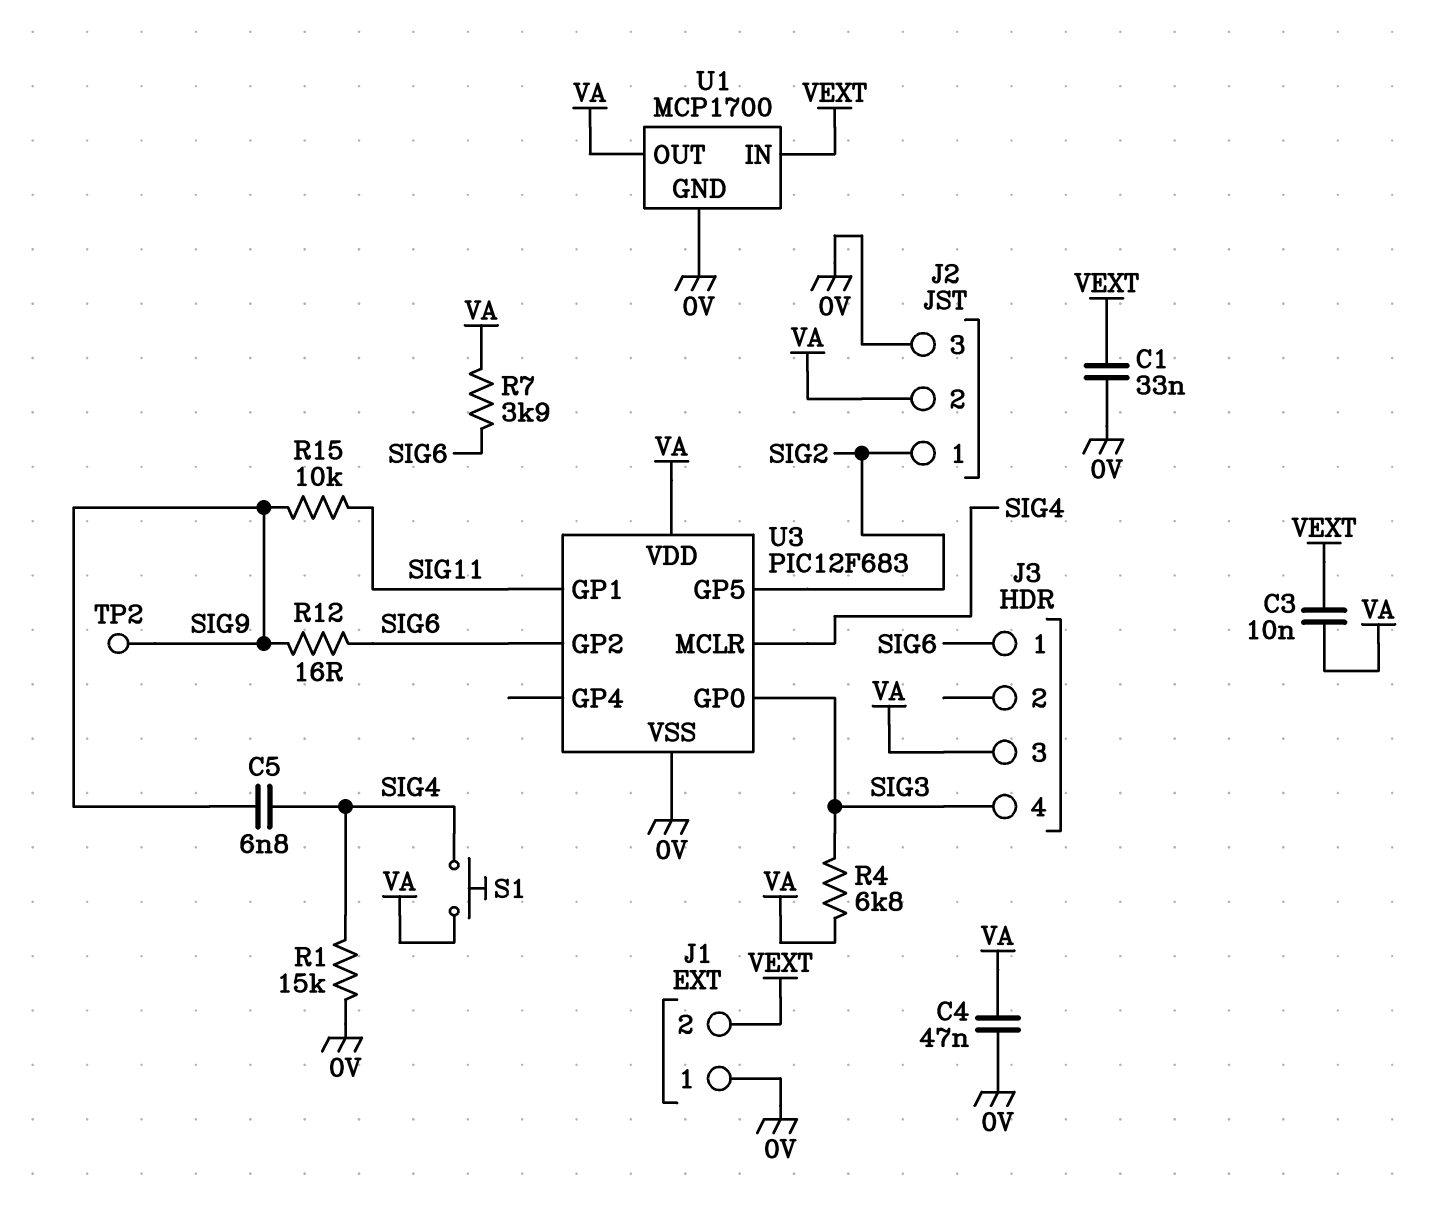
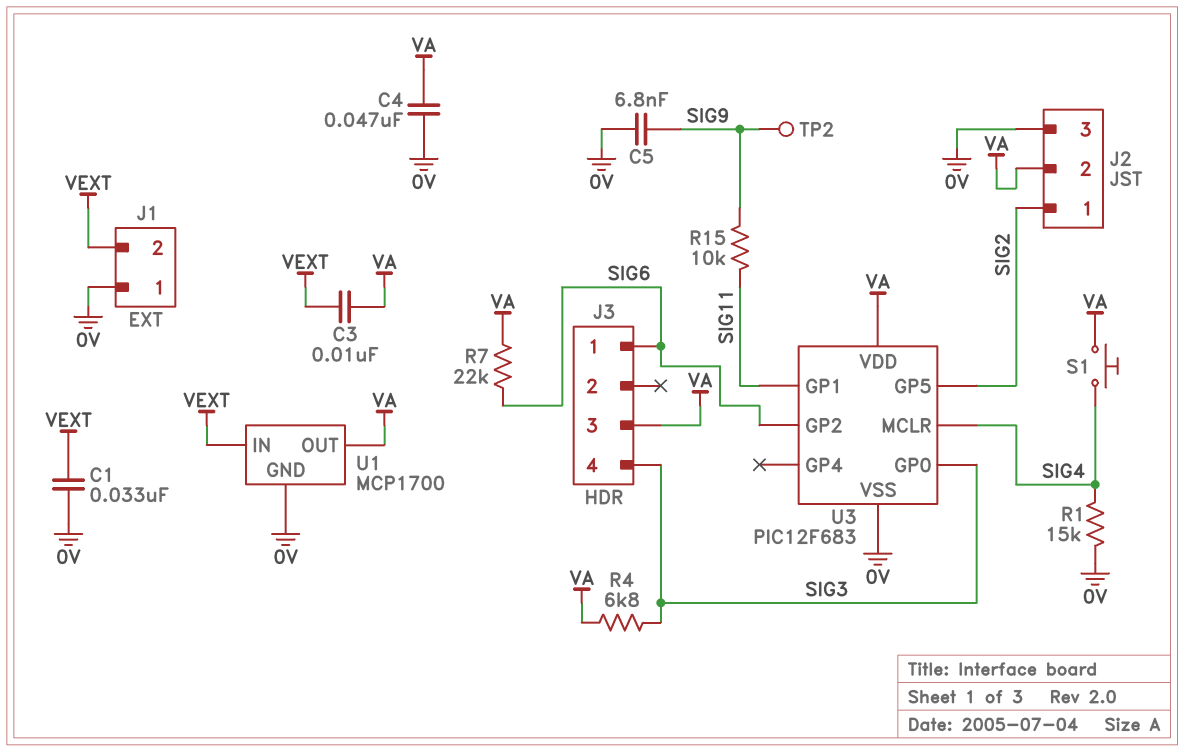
C5: 6.8nF (SIG4, SIG9) -> 6.8nF (0V, SIG9)
R7: 3.9k (SIG6, VA) -> 22k (SIG6, VA)
R12: 16 (SIG6, SIG9) -> none

